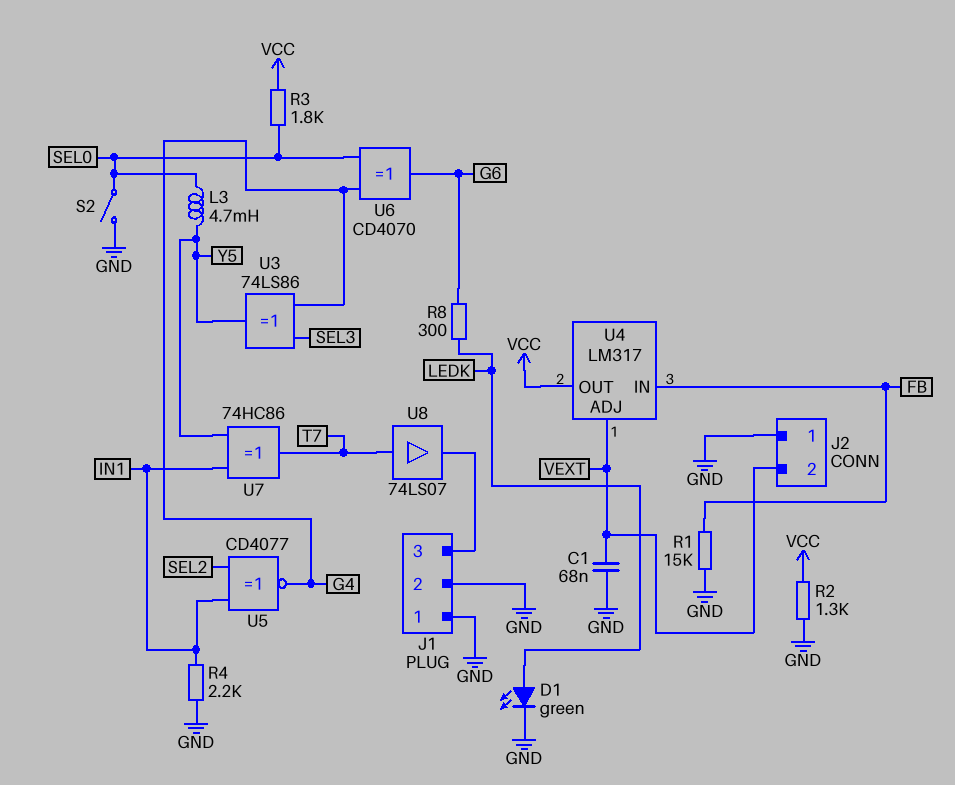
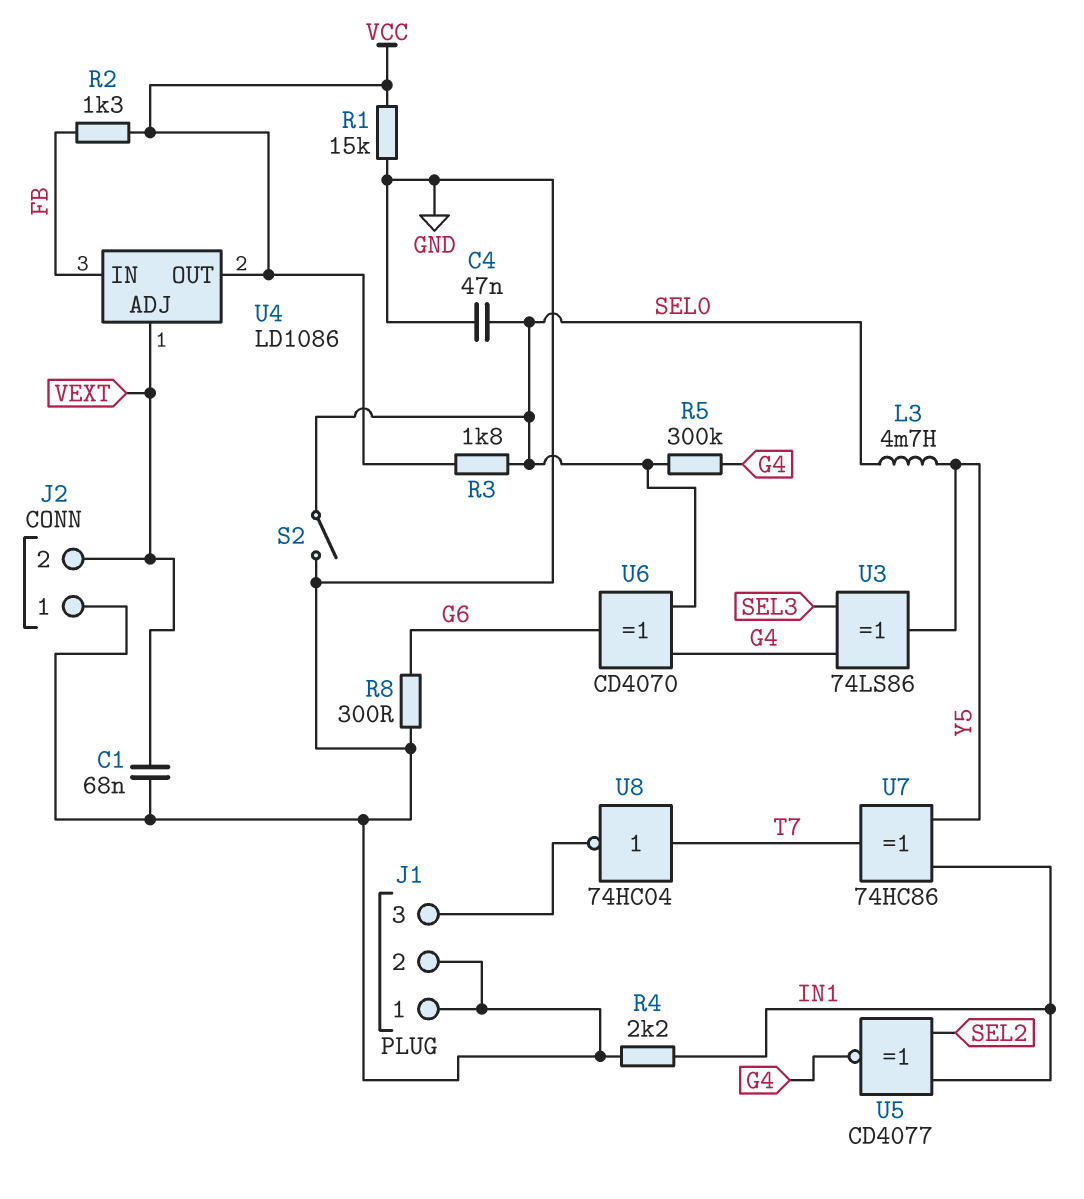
C4: none -> 47nF (GND, SEL0)
D1: LED green (A LEDK, K GND) -> none
R1: 15k (FB, GND) -> 15k (GND, VCC)
R2: 1.3k (GND, VCC) -> 1.3k (FB, VCC)
R5: none -> 300k (G4, SEL0)
R8: 300 (G6, LEDK) -> 300 (G6, GND)
U4: LM317 -> LD1086
U8: buffer 74LS07 (in T7, out J1/3) -> NOT 74HC04 (in T7, out J1/3)

